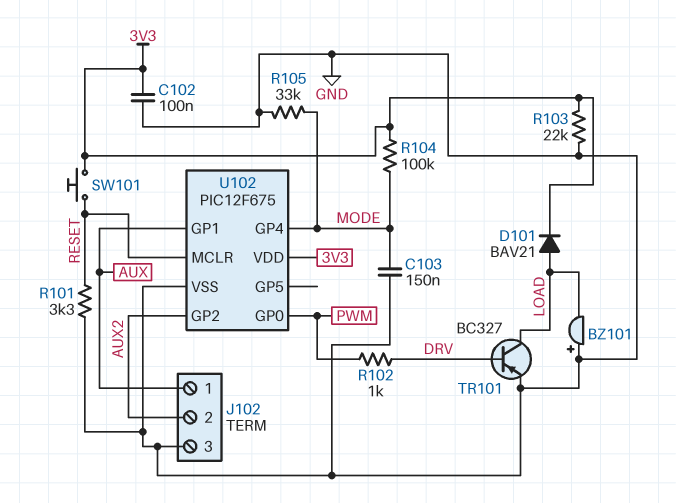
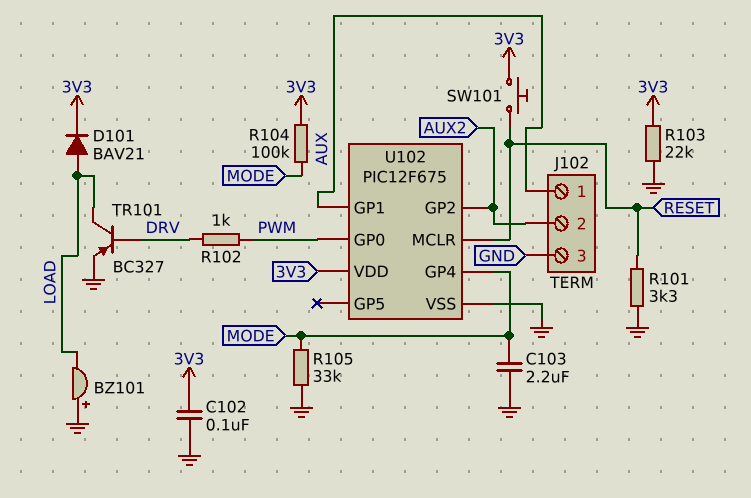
C103: 150nF (GND, MODE) -> 2.2uF (GND, MODE)

